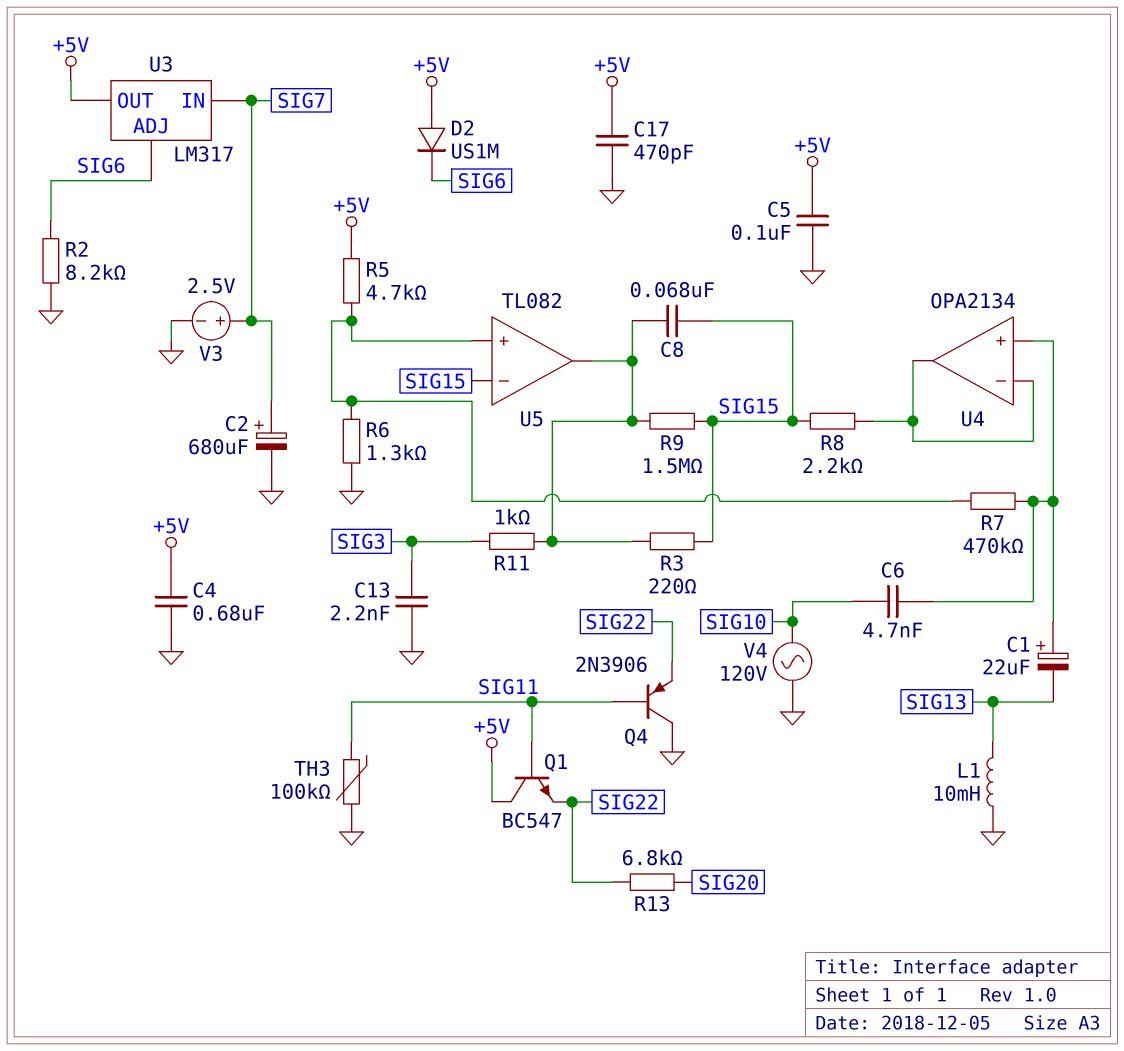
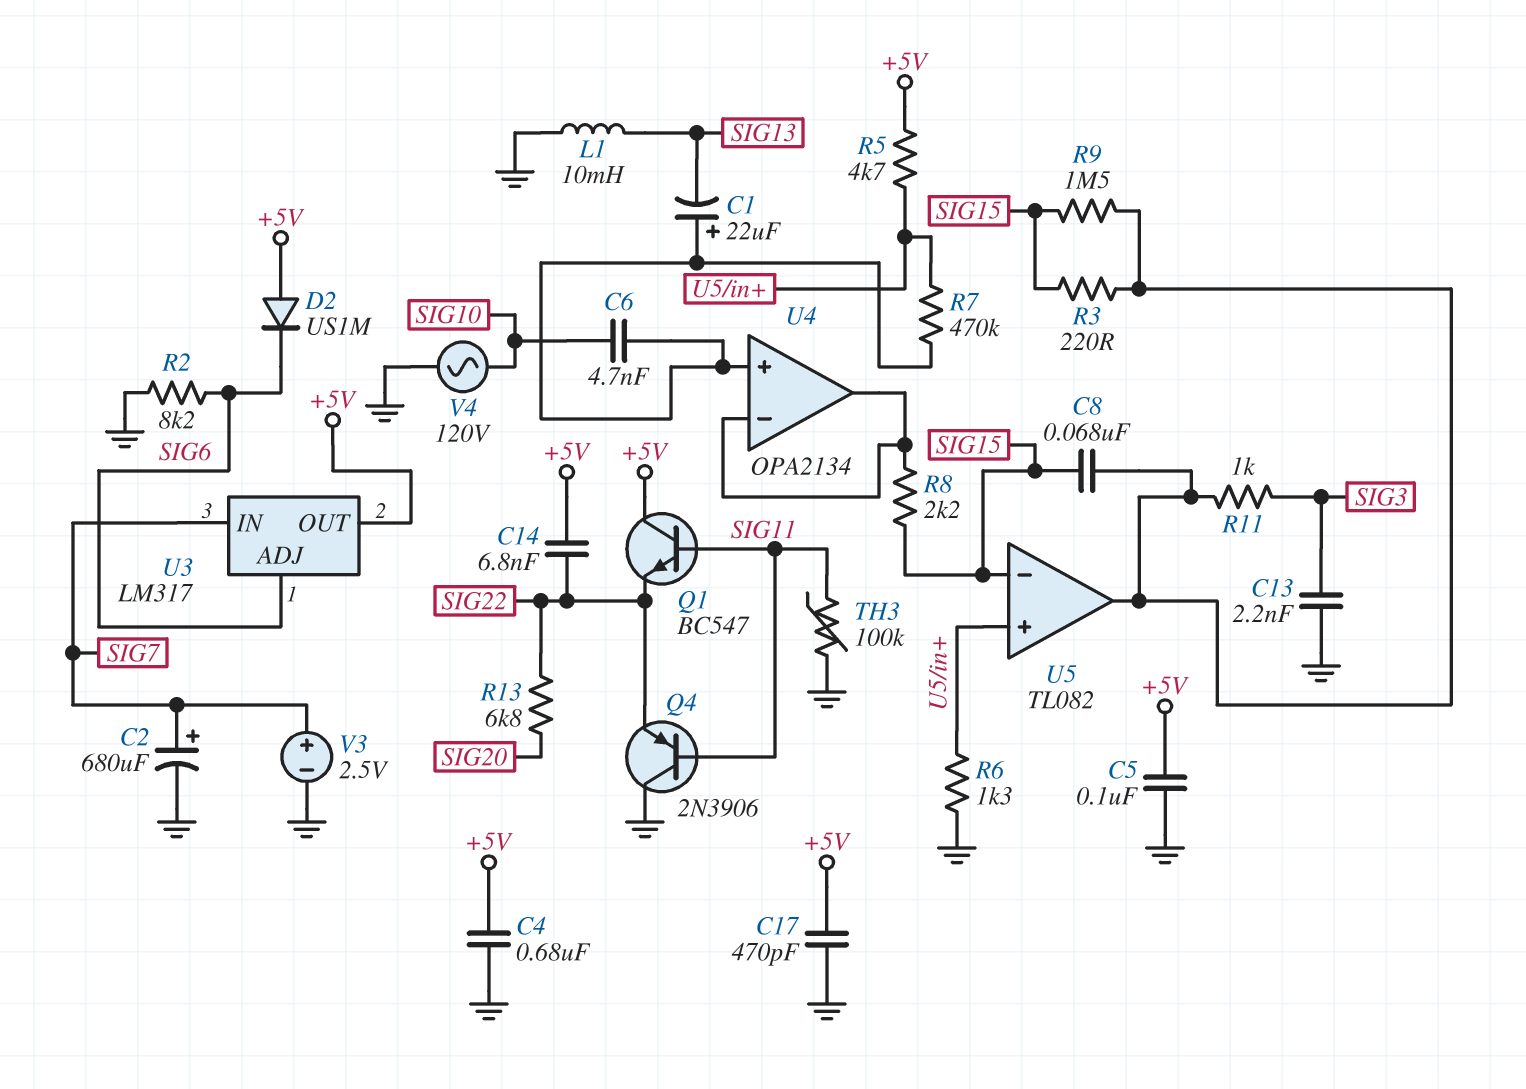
C14: none -> 6.8nF (+5V, SIG22)

